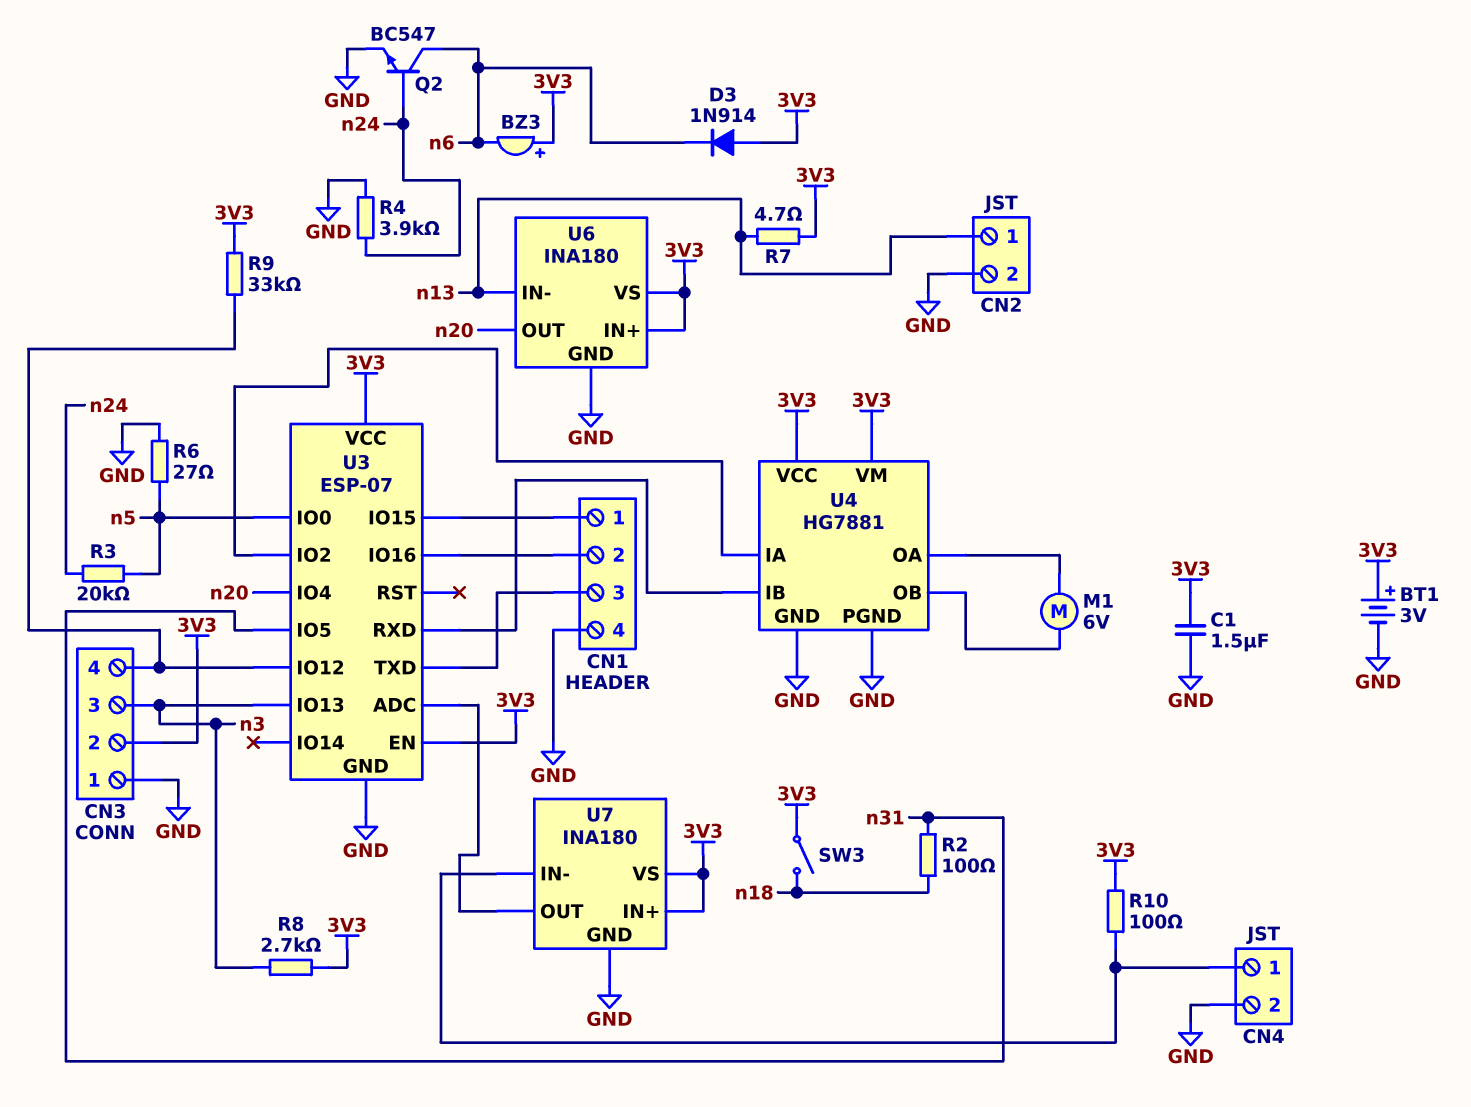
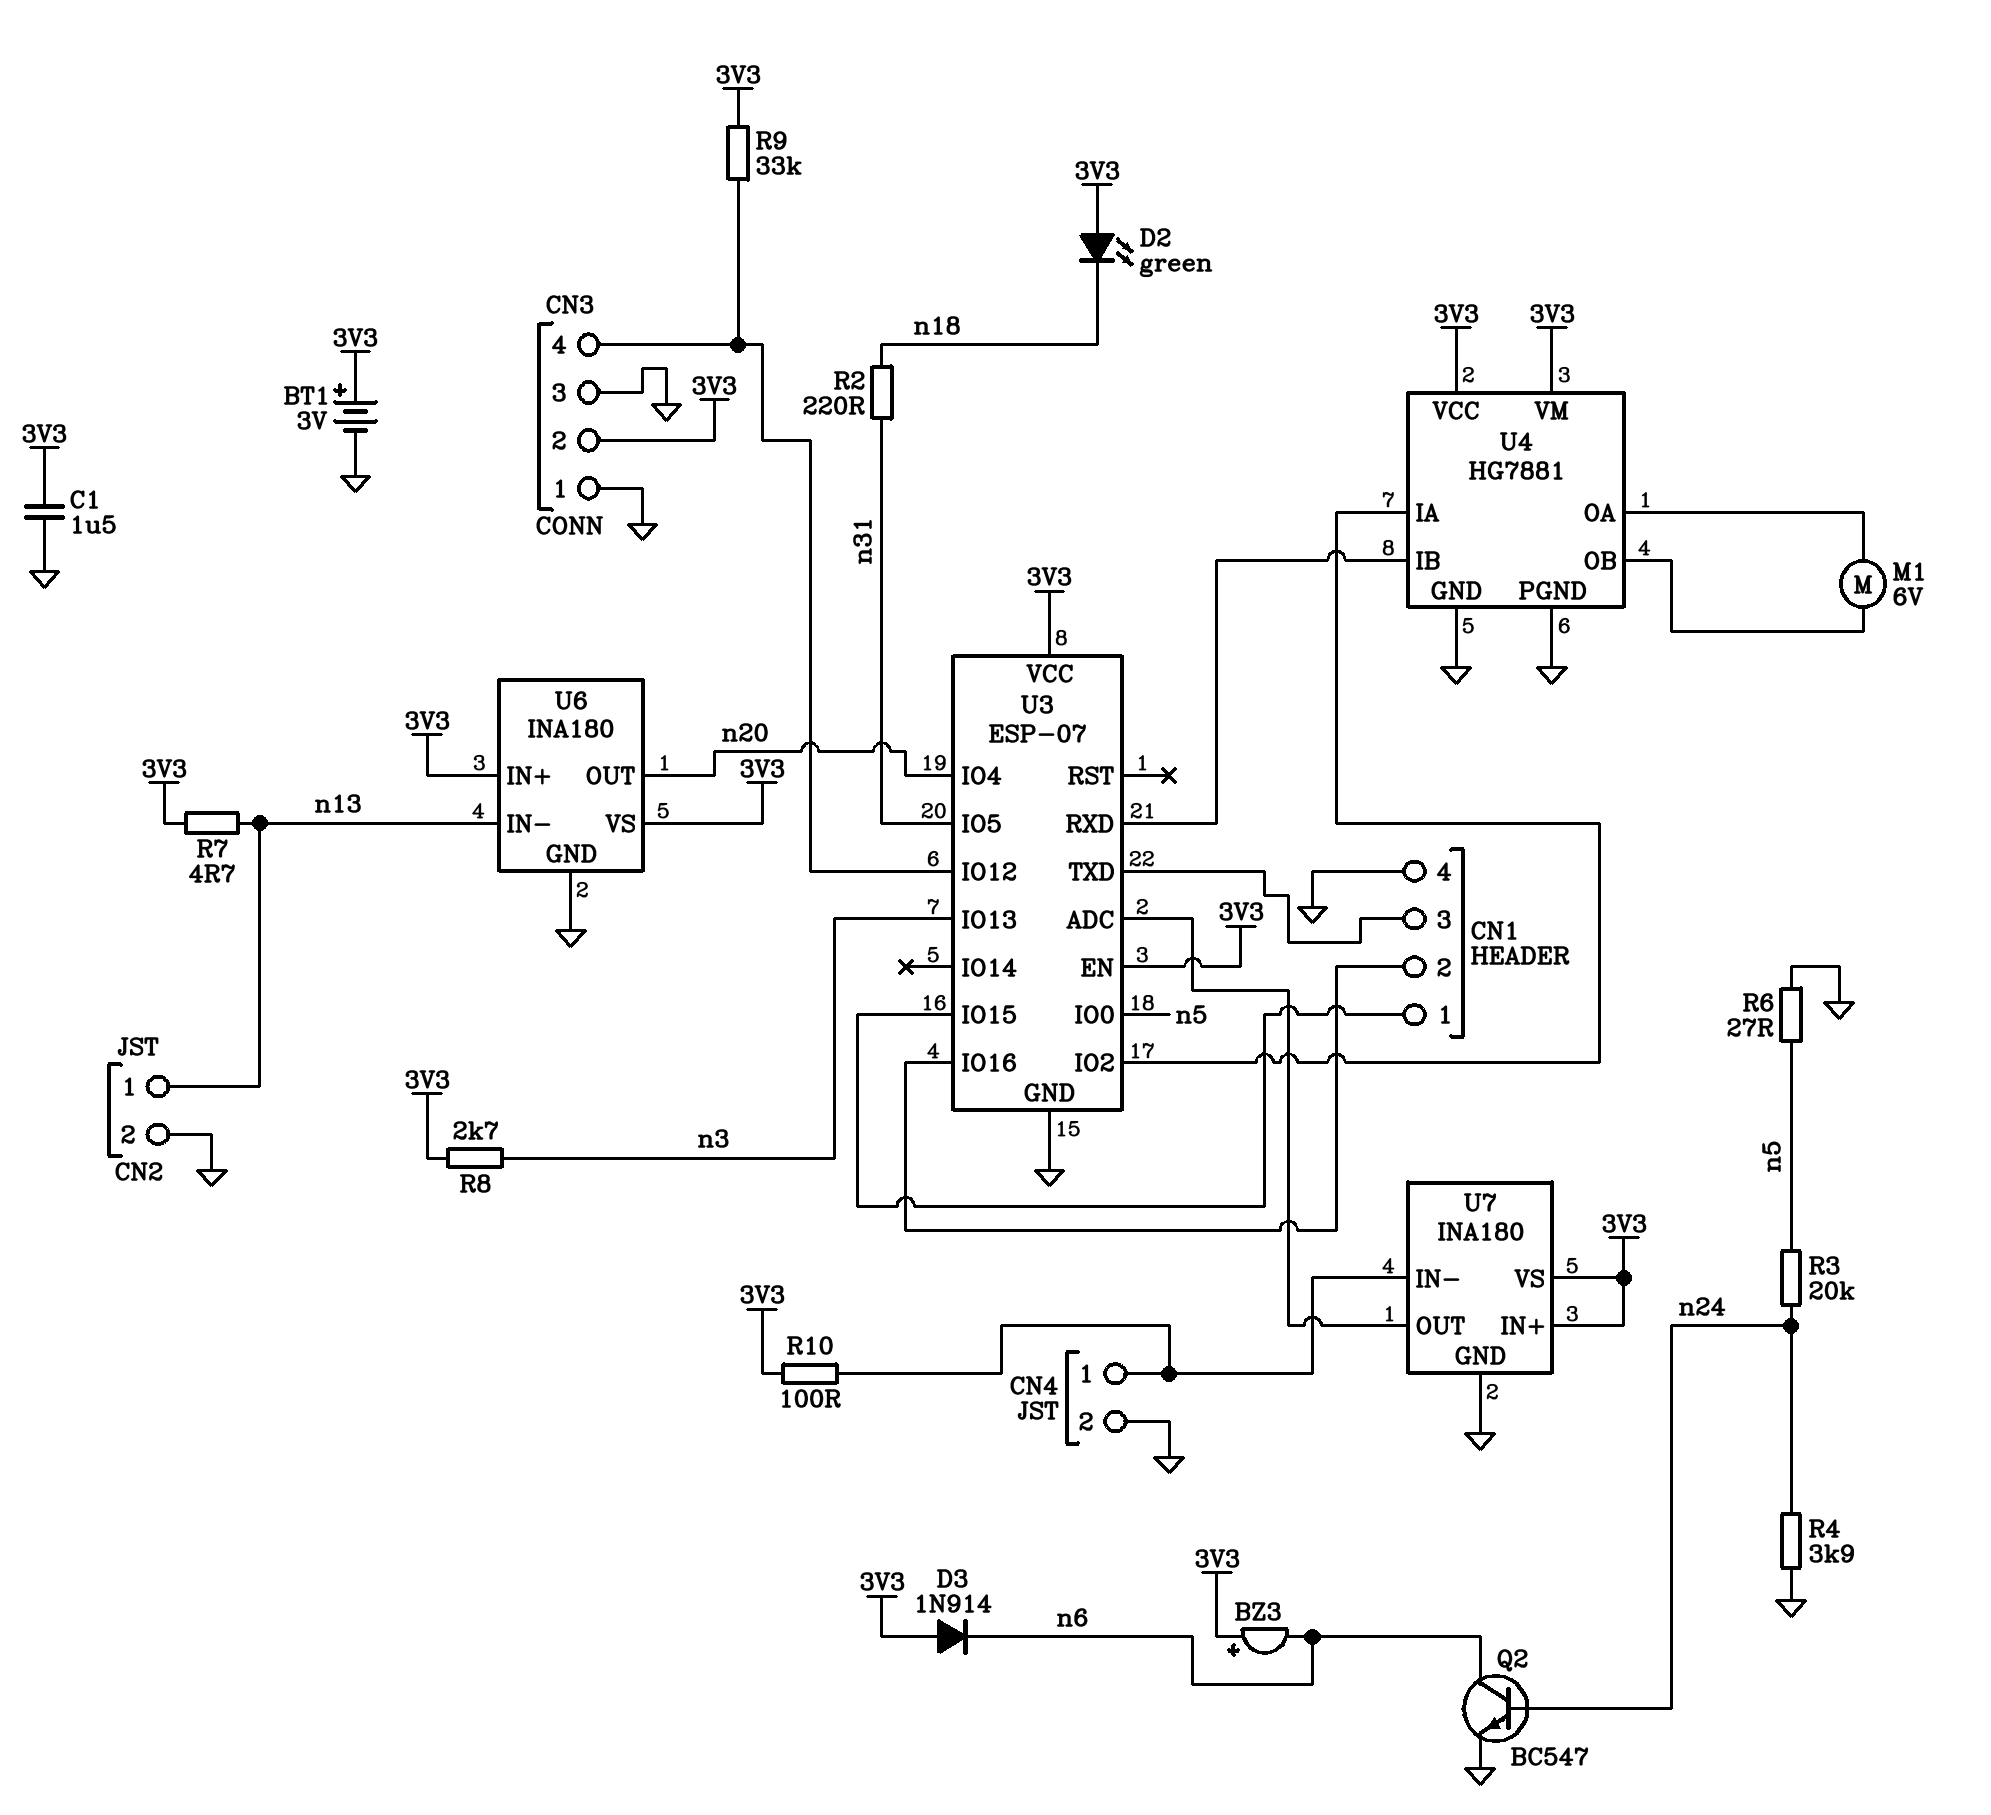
CN3 pin 3: n3 -> GND
D2: none -> LED green (A 3V3, K n18)
R2: 100 (n18, n31) -> 220 (n18, n31)
SW3: switch (3V3, n18) -> none

